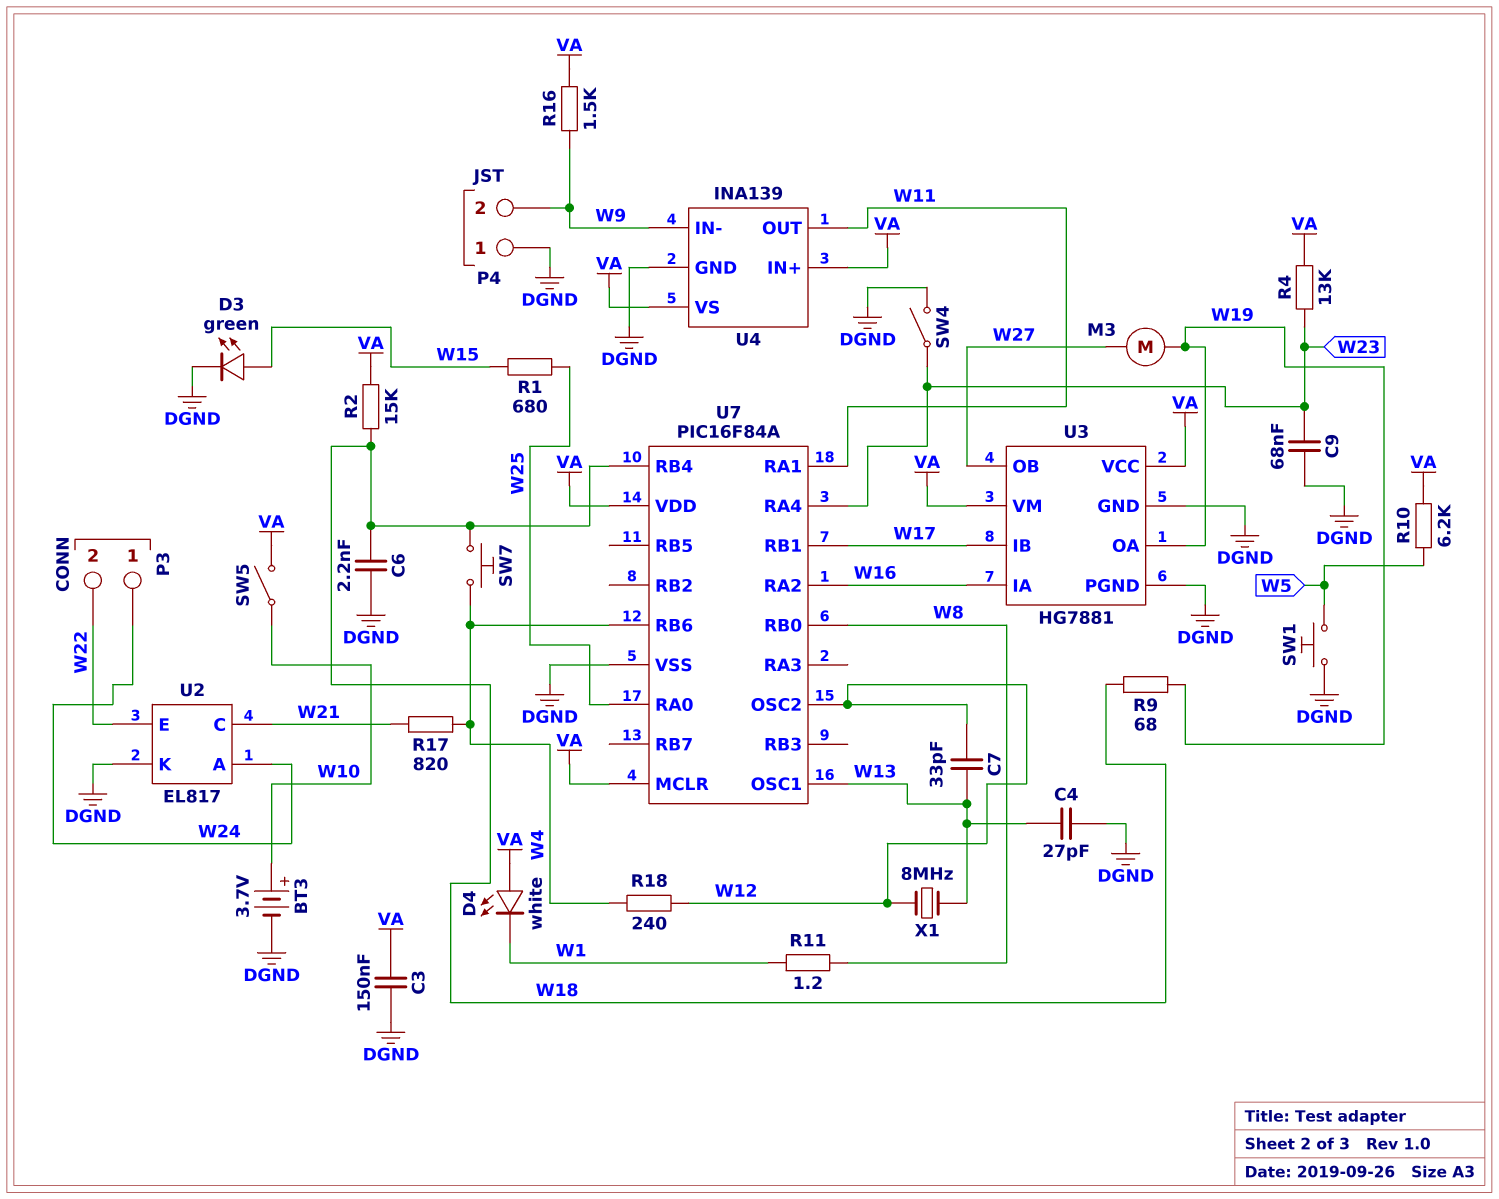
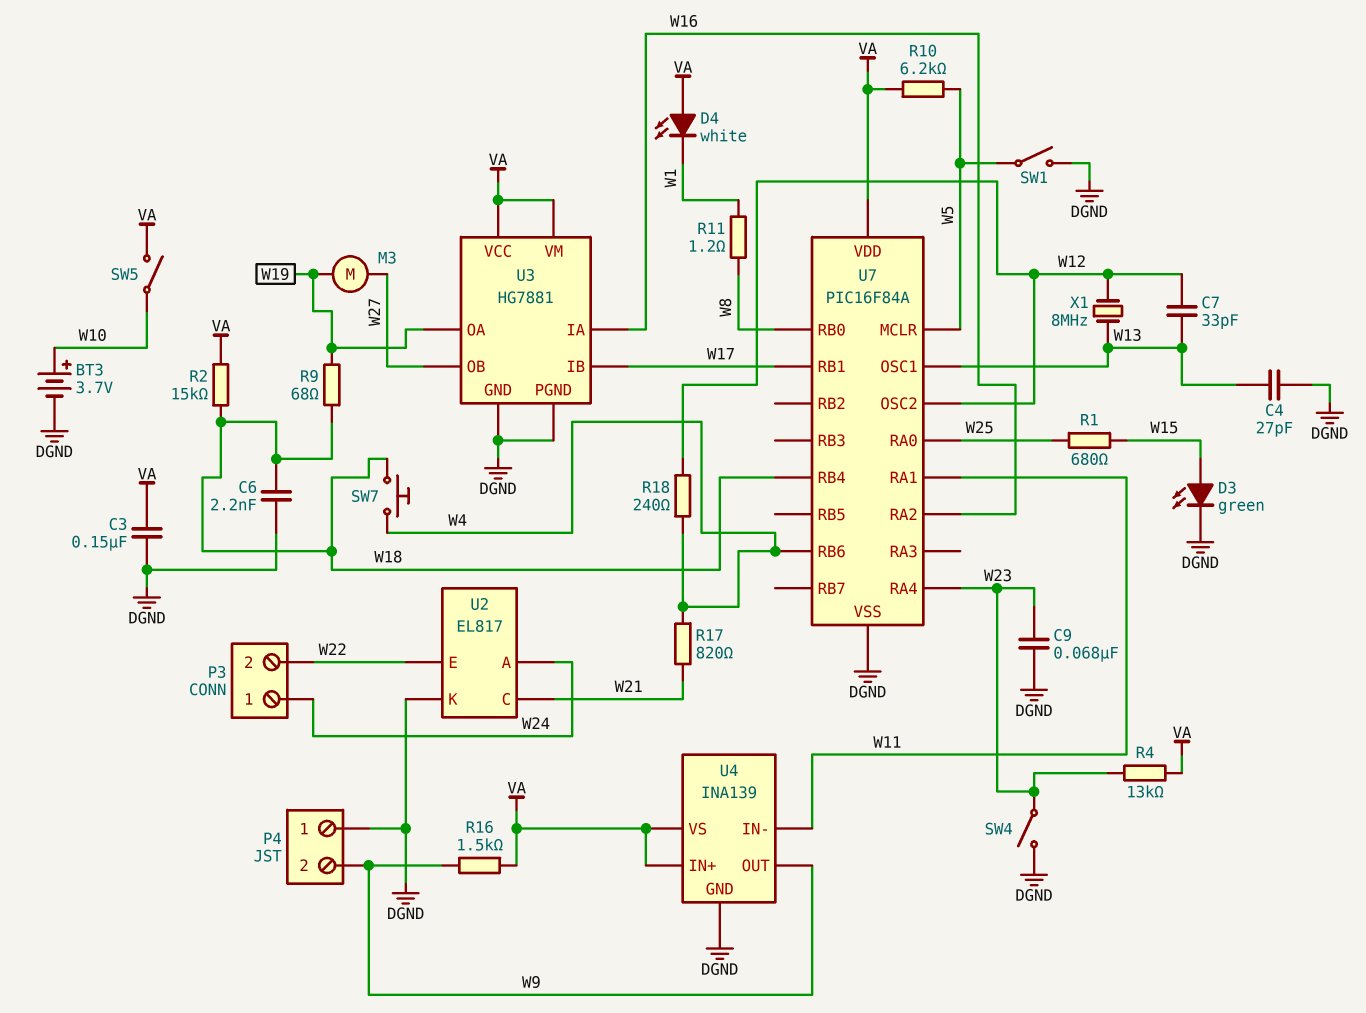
SW1: button (DGND, W5) -> switch (DGND, W5)
U4 pin IN-: W9 -> W11
U4 pin OUT: W11 -> W9
U7 pin MCLR: VA -> W5

